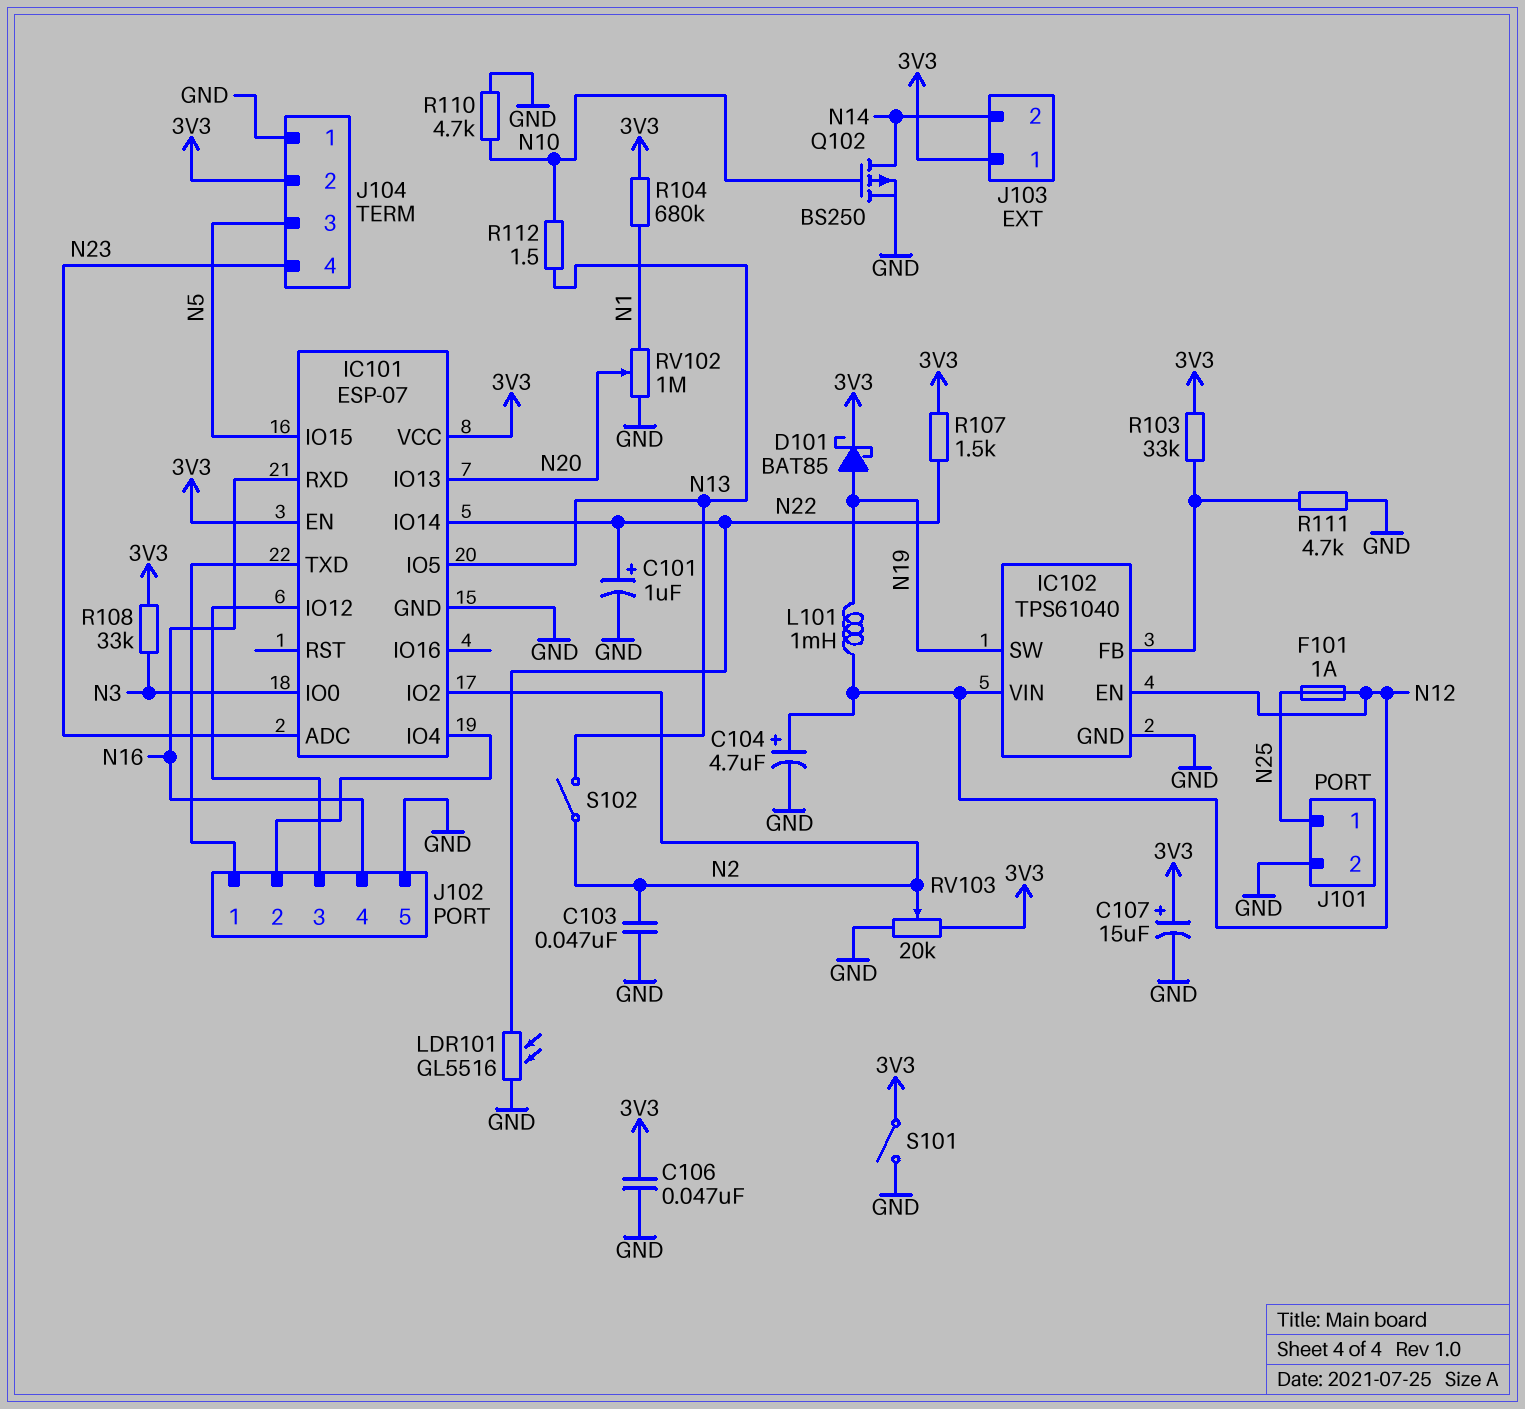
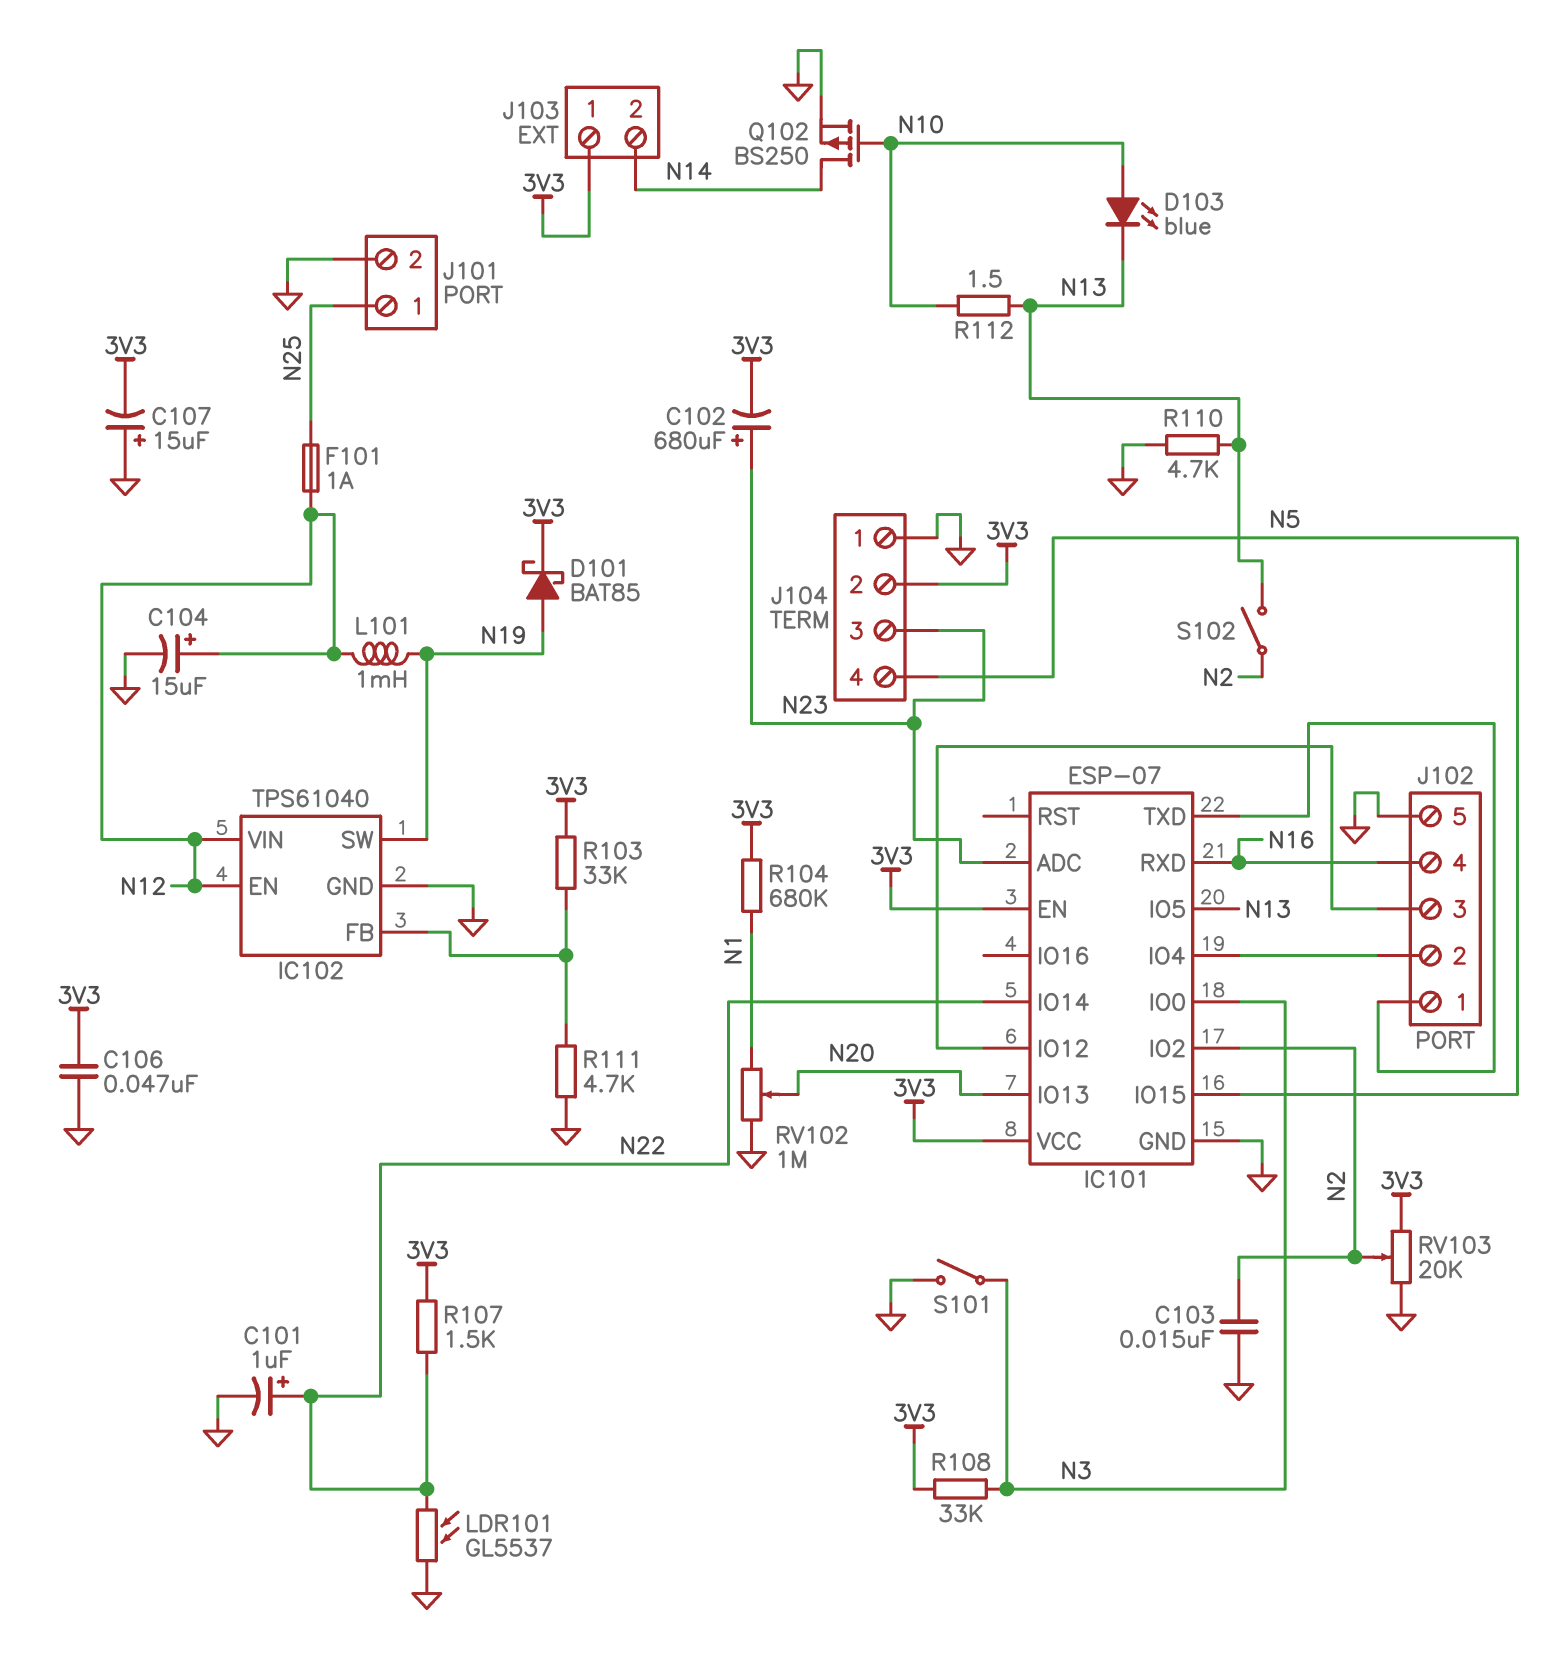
C102: none -> 680uF (plus N23, minus 3V3)
C103: 47nF (GND, N2) -> 15nF (GND, N2)
C104: 4.7uF (plus N12, minus GND) -> 15uF (plus N12, minus GND)
C107: 15uF (plus 3V3, minus GND) -> 15uF (plus GND, minus 3V3)
D103: none -> LED blue (A N10, K N13)
J104 pin 3: N5 -> N23
J104 pin 4: N23 -> N5
LDR101: GL5516 (GND, N22) -> GL5537 (GND, N22)
R110: 4.7k (GND, N10) -> 4.7k (GND, N13)
S101: switch (3V3, GND) -> switch (GND, N3)

